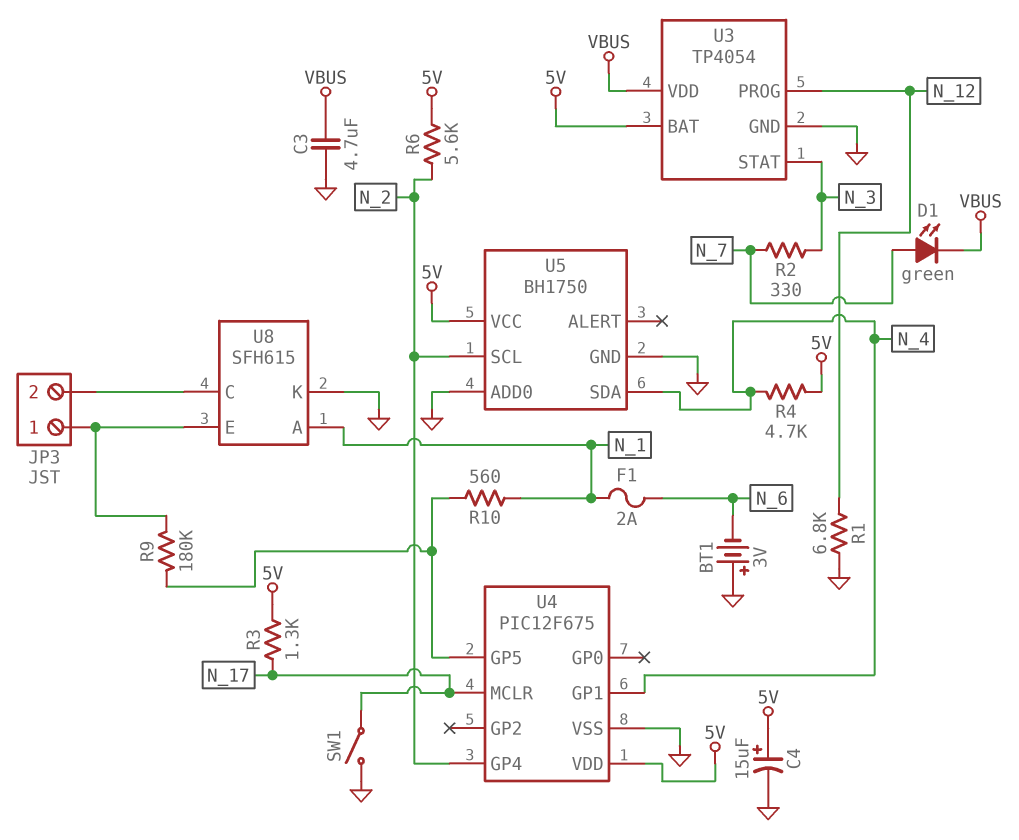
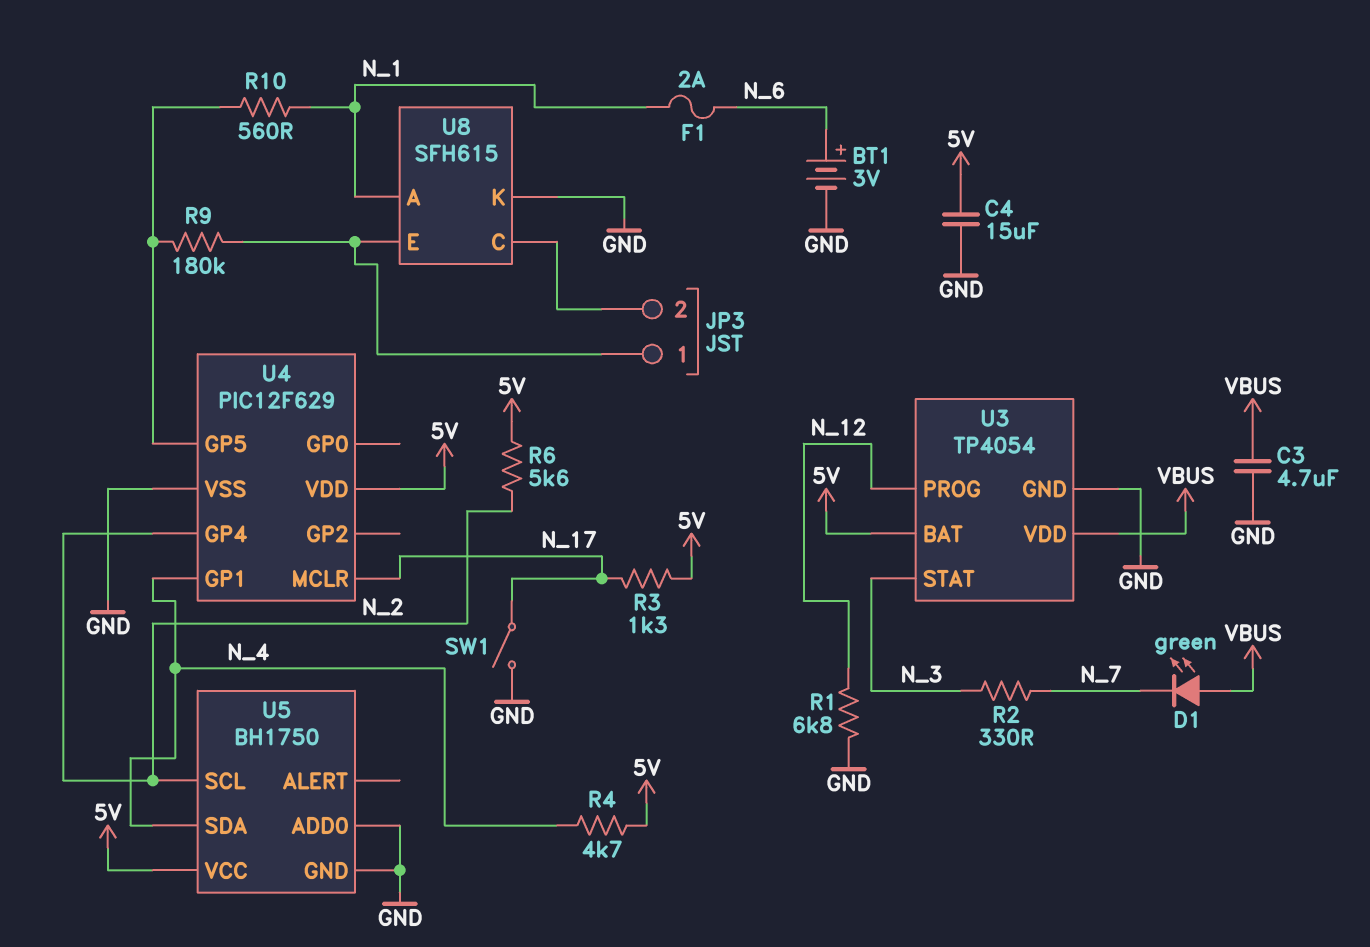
BT1: 3V (plus GND, minus N_6) -> 3V (plus N_6, minus GND)
C4: 15uF (plus 5V, minus GND) -> 15uF (5V, GND)
D1: LED green (A N_7, K VBUS) -> LED green (A VBUS, K N_7)
U4: PIC12F675 -> PIC12F629

